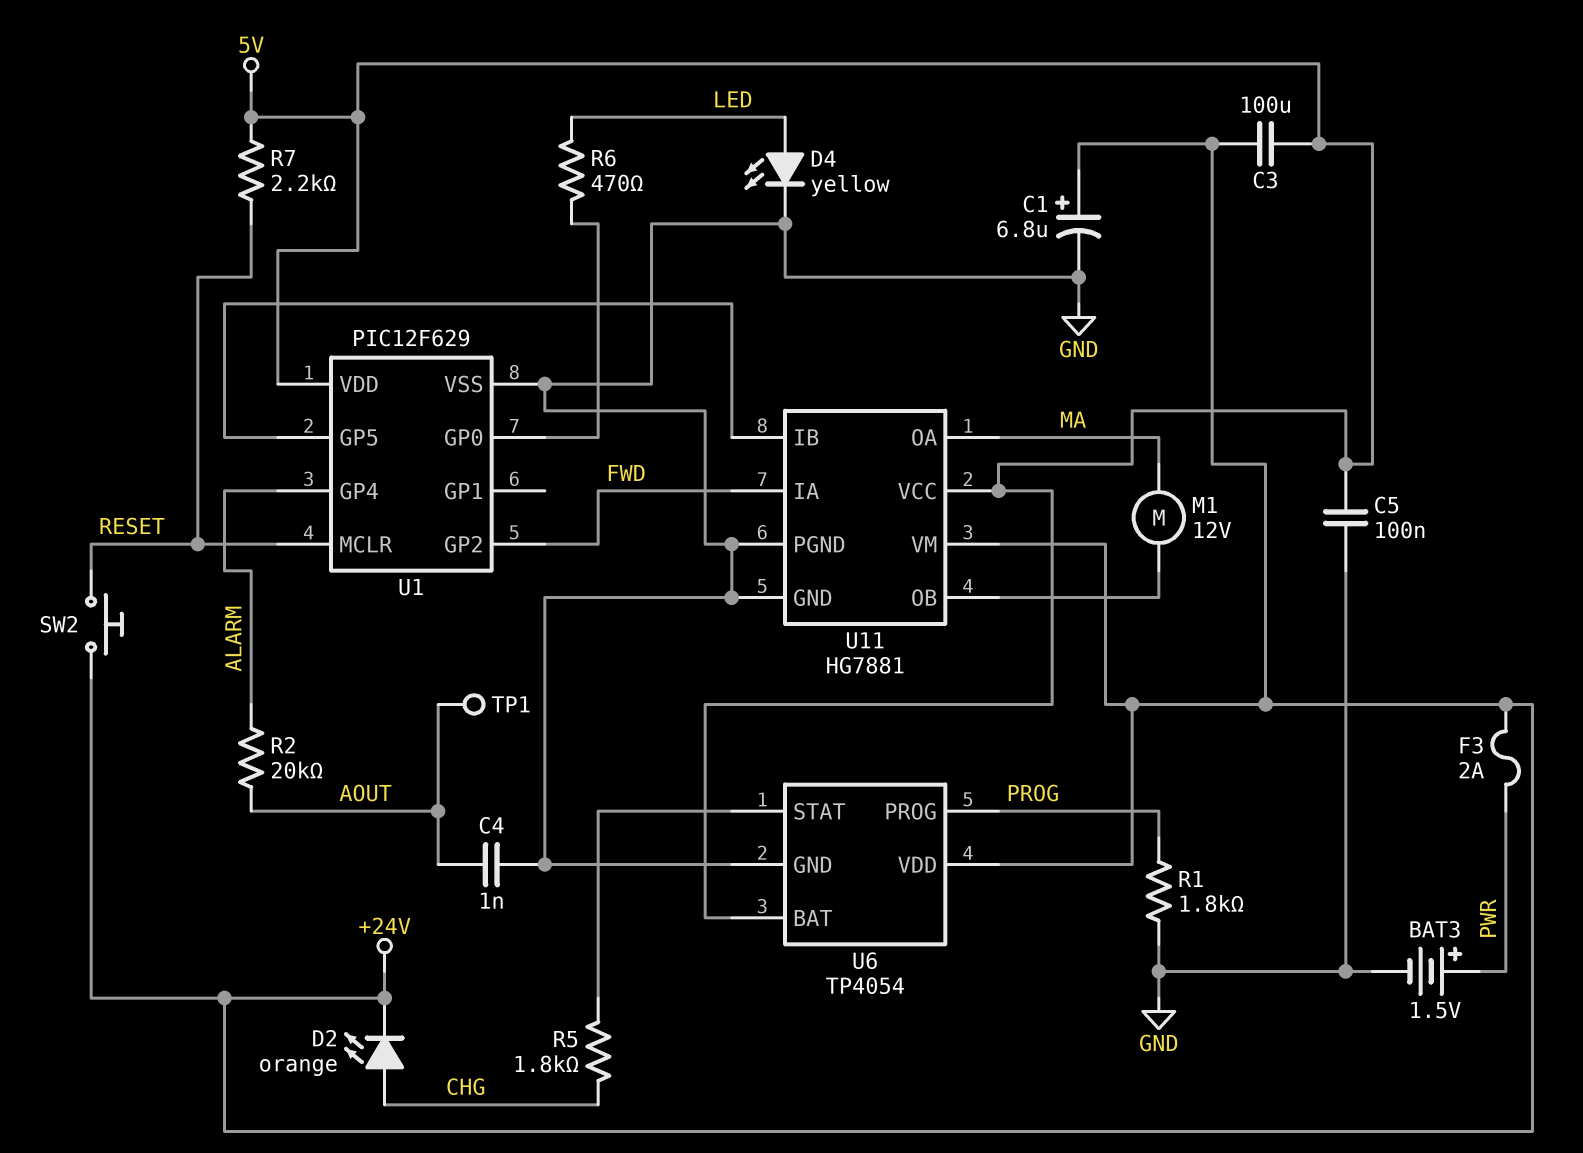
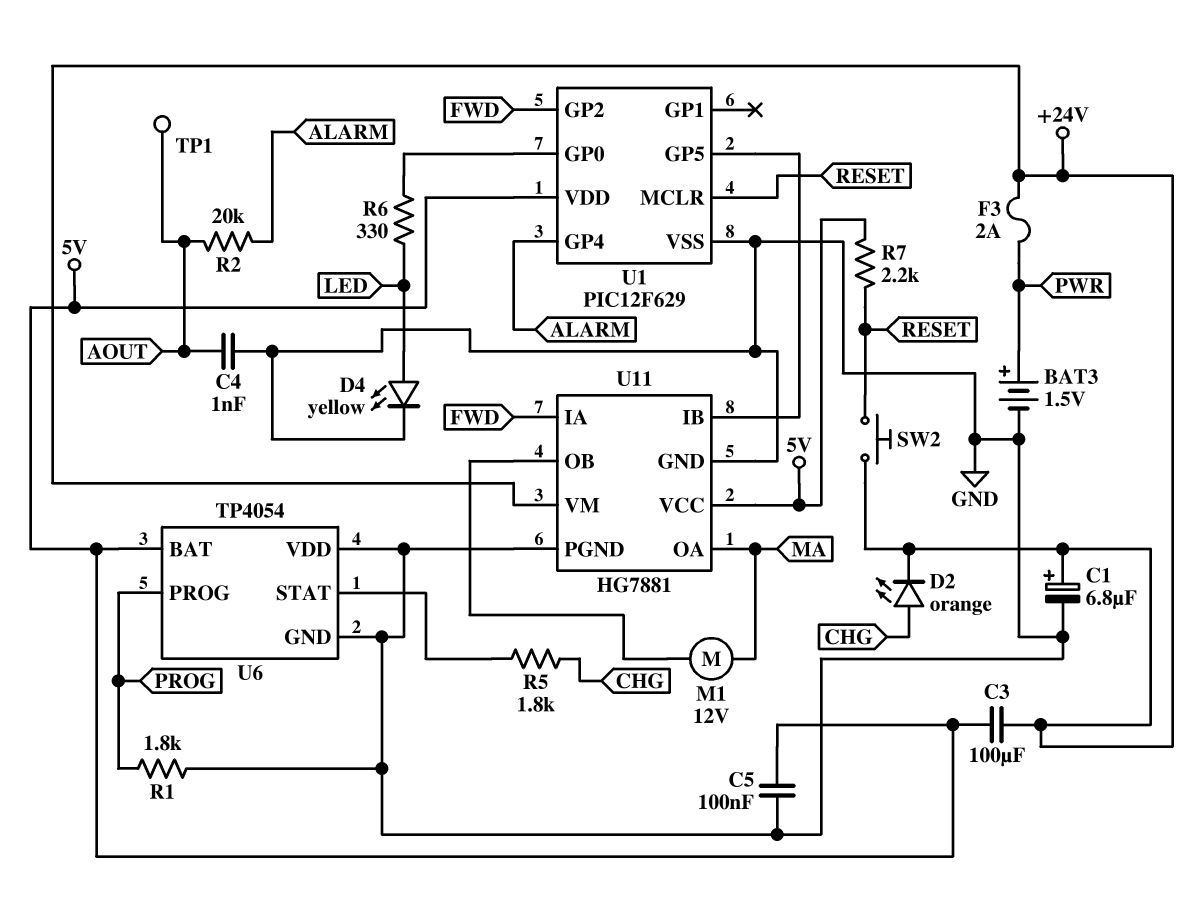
R6: 470 (LED, U1/GP0) -> 330 (LED, U1/GP0)
U6 pin VDD: +24V -> GND

